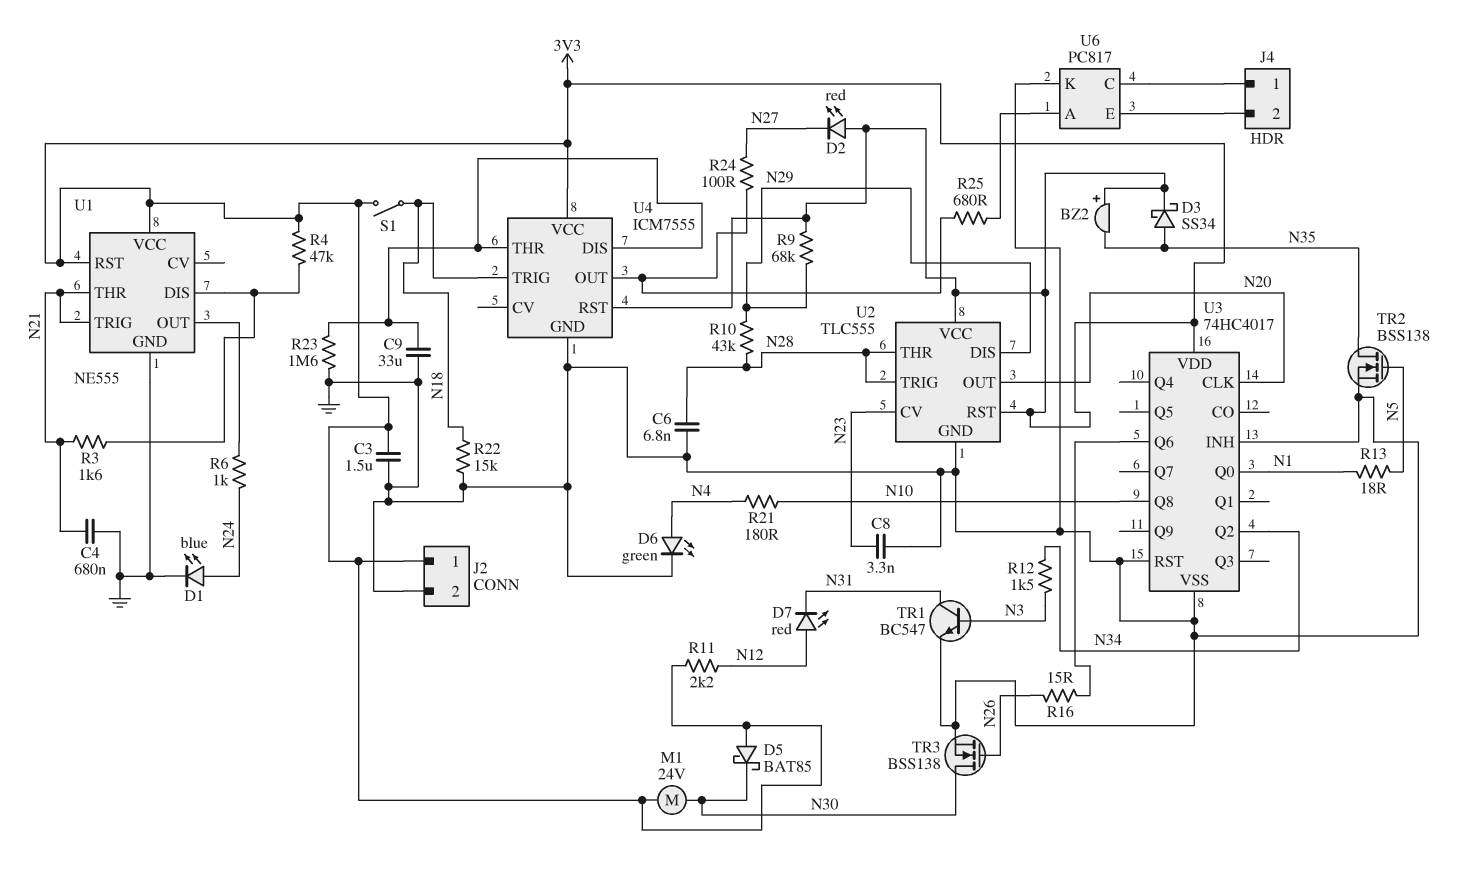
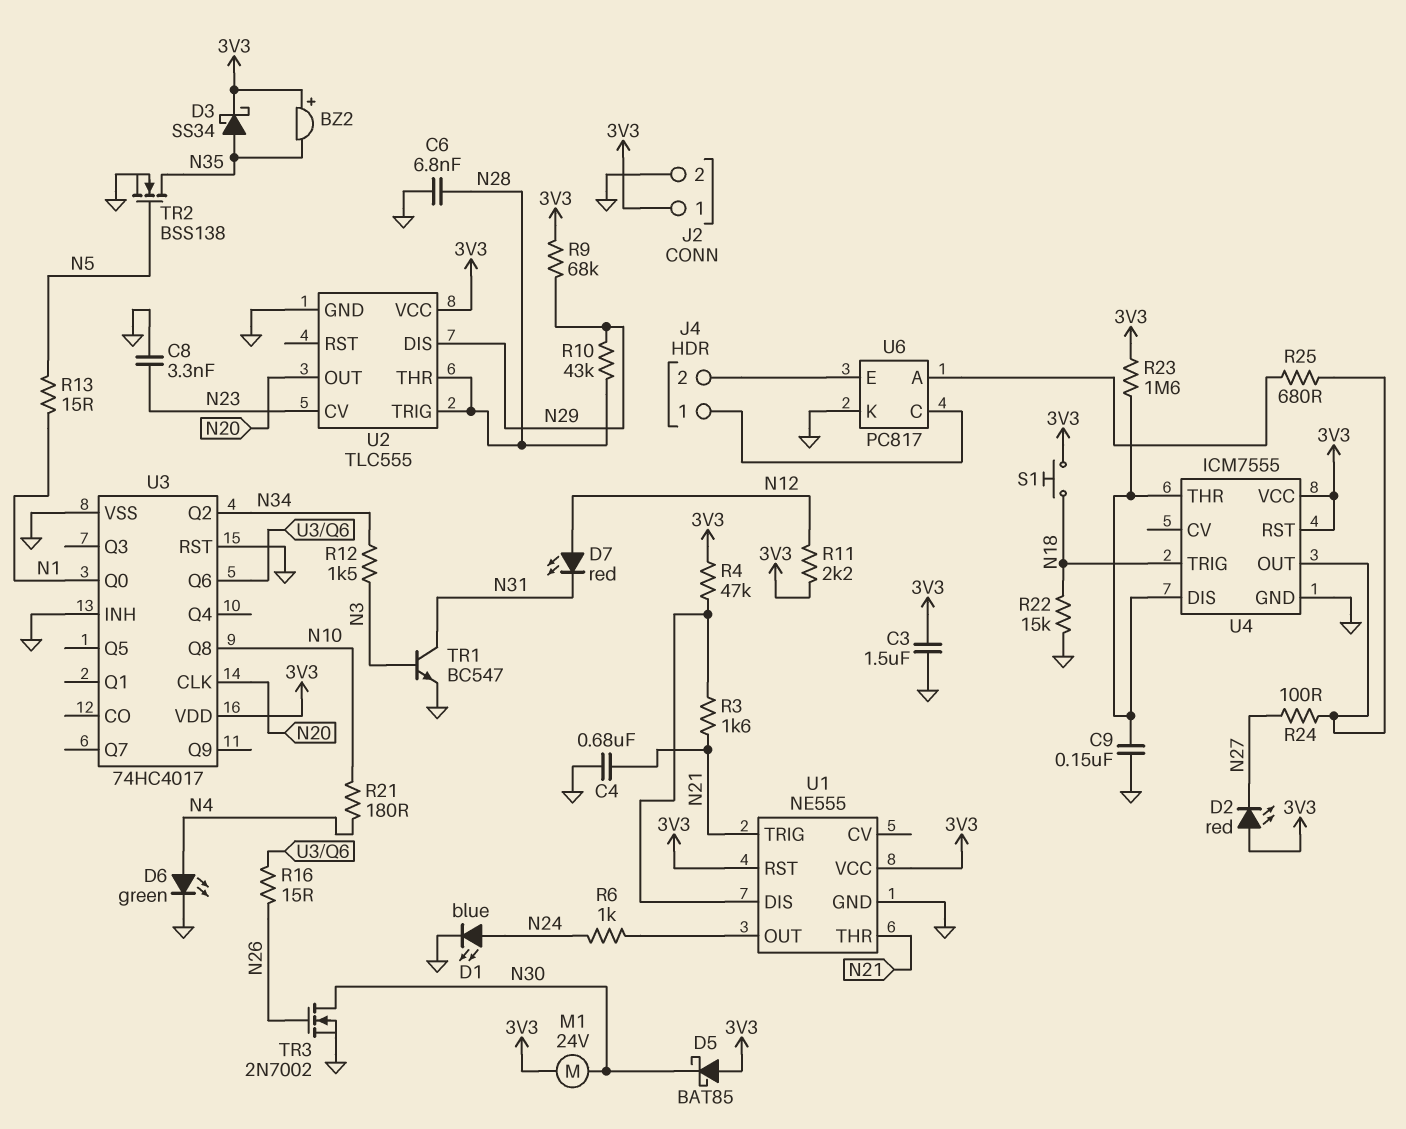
C9: 33uF (GND, U4/DIS) -> 150nF (GND, U4/DIS)
R13: 18 (N1, N5) -> 15 (N1, N5)
R23: 1.6M (GND, U4/DIS) -> 1.6M (3V3, U4/DIS)
S1: switch (3V3, N18) -> button (3V3, N18)
TR3: NMOS BSS138 (G N26, D N30, S GND) -> NMOS 2N7002 (G N26, D N30, S GND)
U2 pin RST: 3V3 -> none

